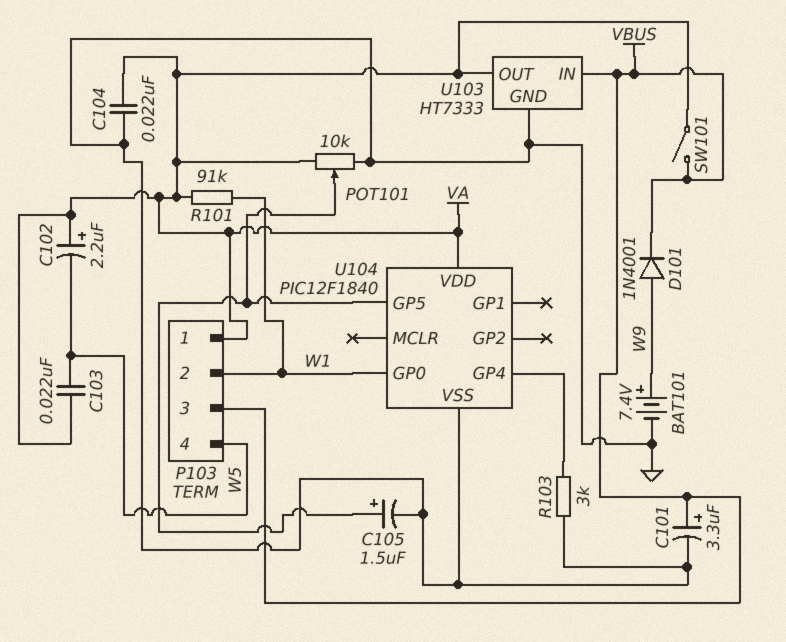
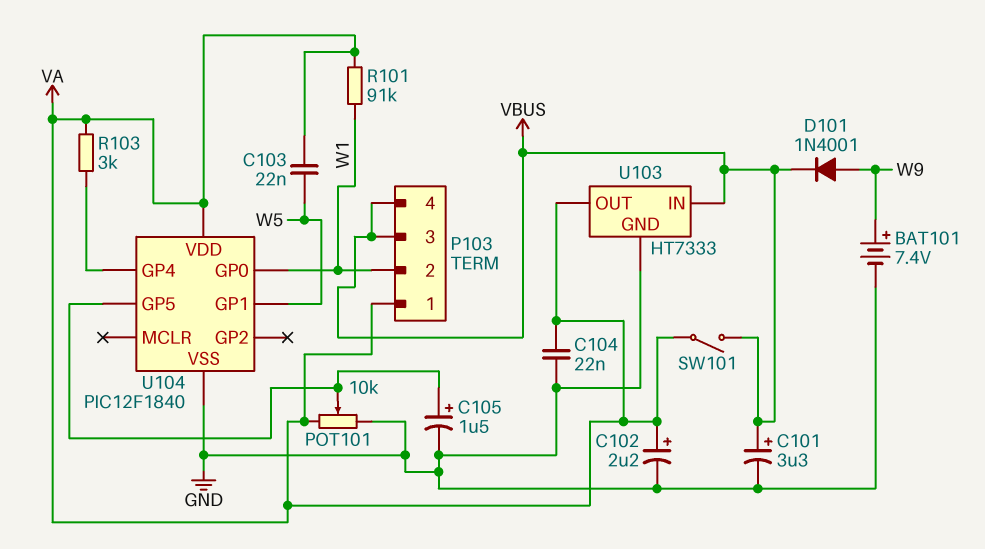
C102: 2.2uF (plus VA, minus W5) -> 2.2uF (plus VA, minus GND)
P103 pin 4: W5 -> VBUS
R103: 3k (GND, U104/GP4) -> 3k (U104/GP4, VA)
U104 pin GP1: none -> W5

